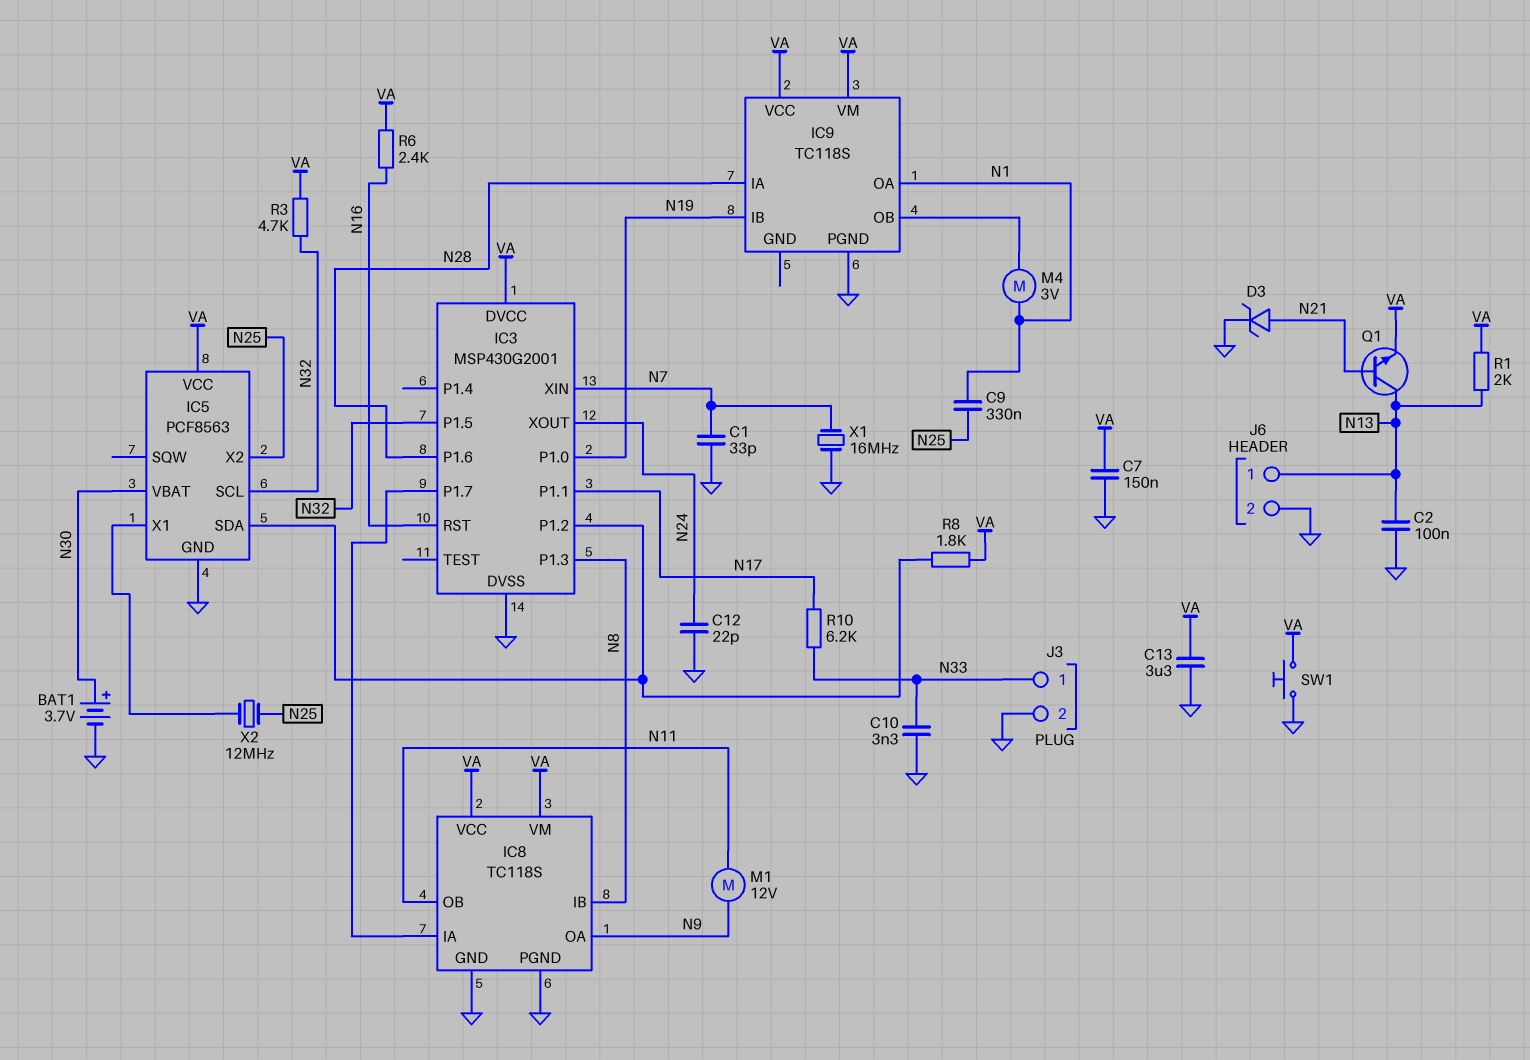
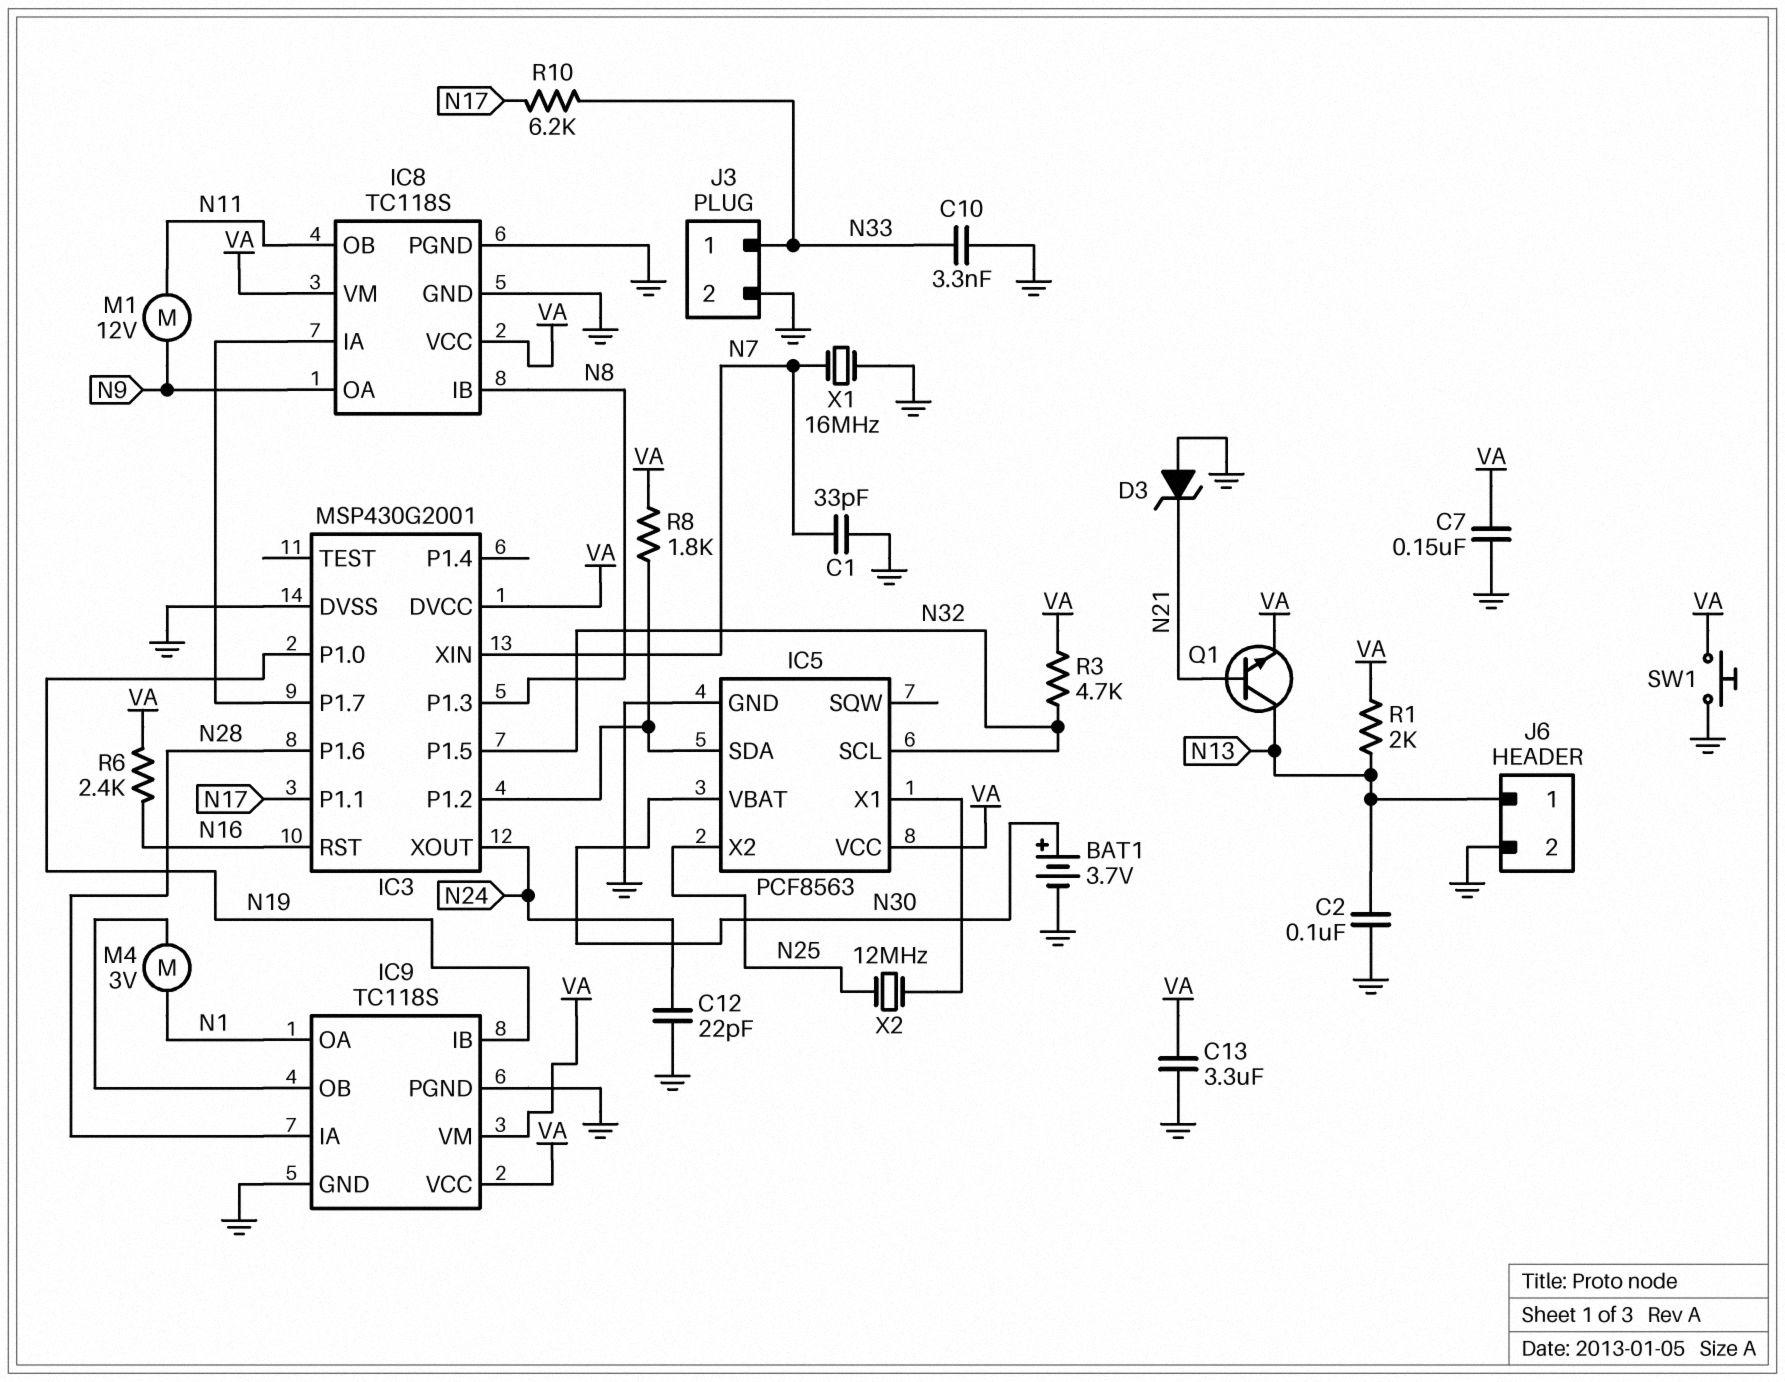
C9: 330nF (N1, N25) -> none
D3: zener (A N21, K GND) -> zener (A GND, K N21)
IC9 pin GND: none -> GND

